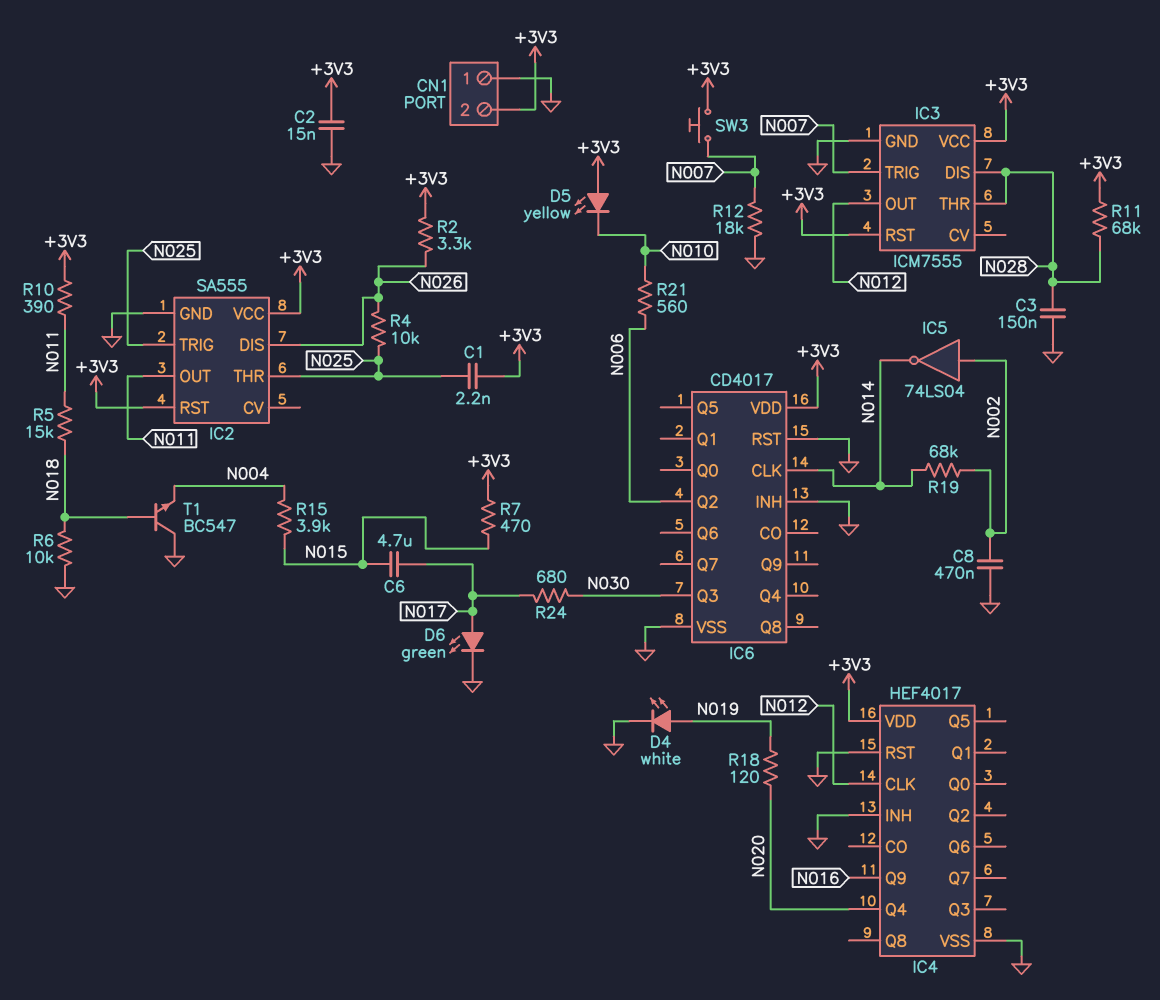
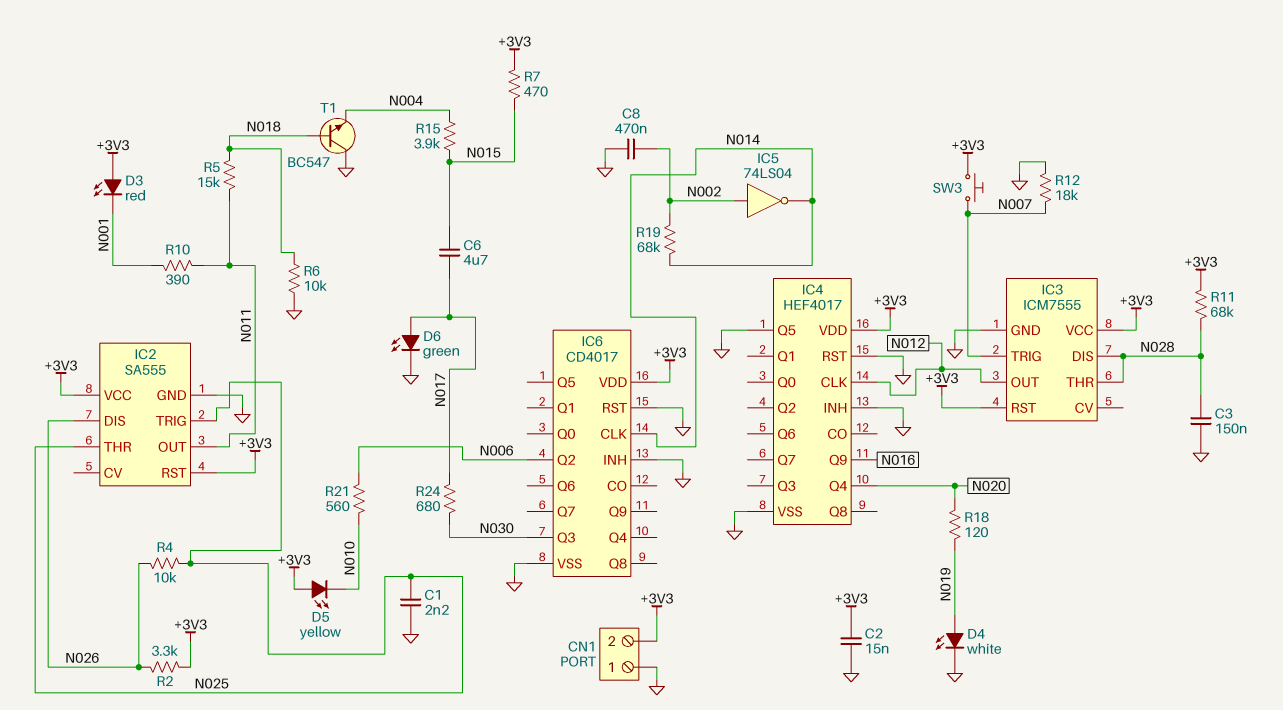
C1: 2.2nF (+3V3, N025) -> 2.2nF (GND, N025)
D3: none -> LED red (A +3V3, K N001)
IC4 pin Q5: none -> GND
R10: 390 (+3V3, N011) -> 390 (N001, N011)

